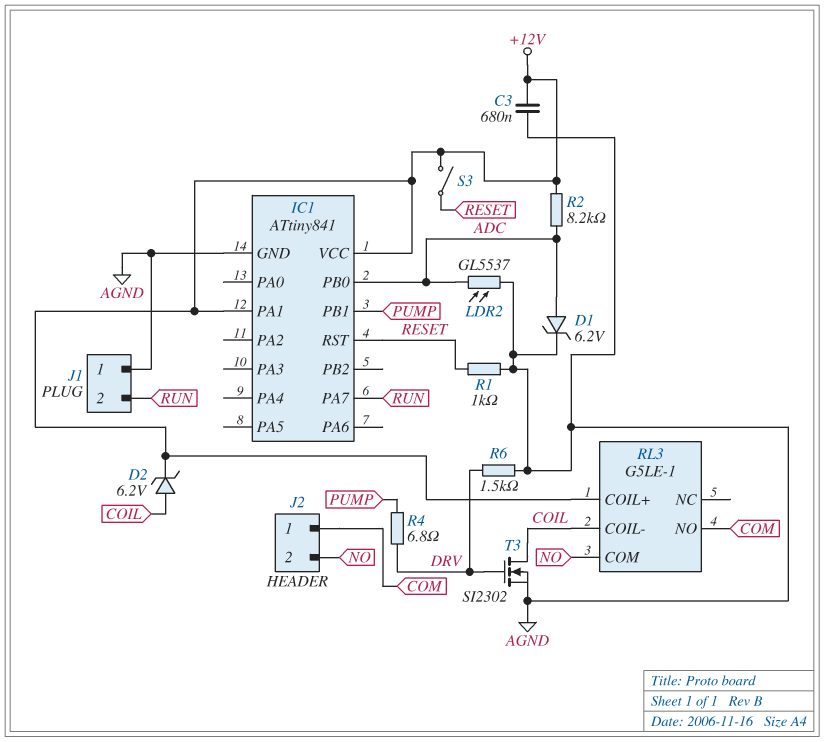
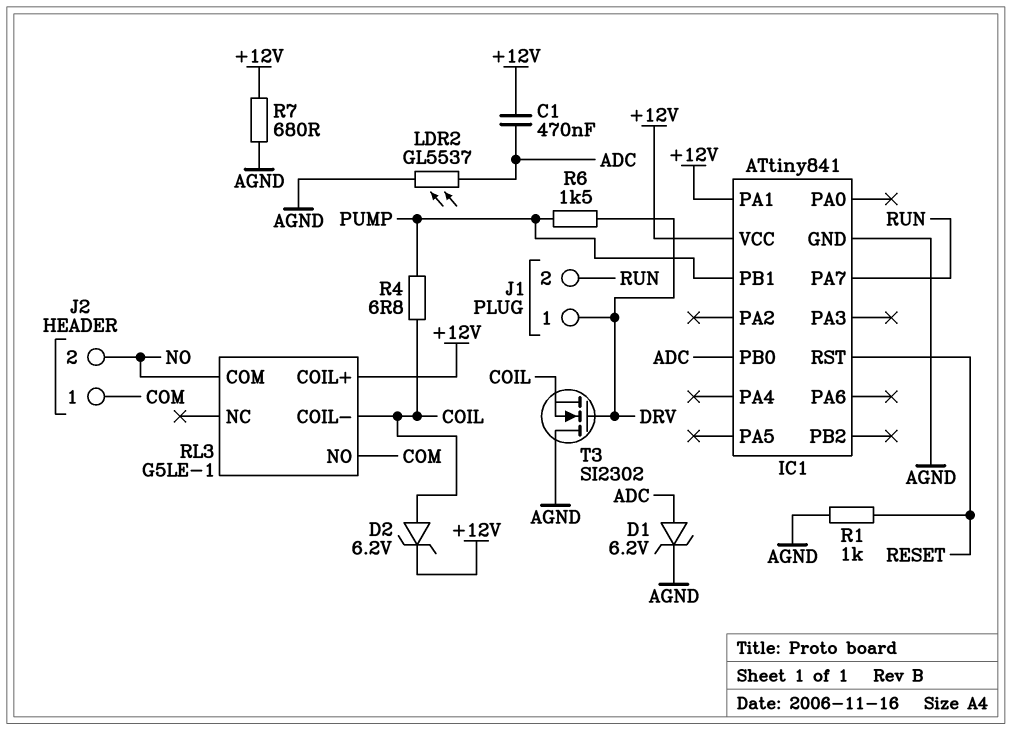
C1: none -> 470nF (+12V, ADC)
C3: 680nF (+12V, AGND) -> none
J1 pin 1: AGND -> DRV
R2: 8.2k (+12V, ADC) -> none
R4: 6.8 (DRV, PUMP) -> 6.8 (COIL, PUMP)
R6: 1.5k (AGND, DRV) -> 1.5k (DRV, PUMP)
R7: none -> 680 (+12V, AGND)
S3: switch (+12V, RESET) -> none
T3: NMOS SI2302 (G DRV, D COIL, S AGND) -> NMOS SI2302 (G DRV, D AGND, S COIL)

